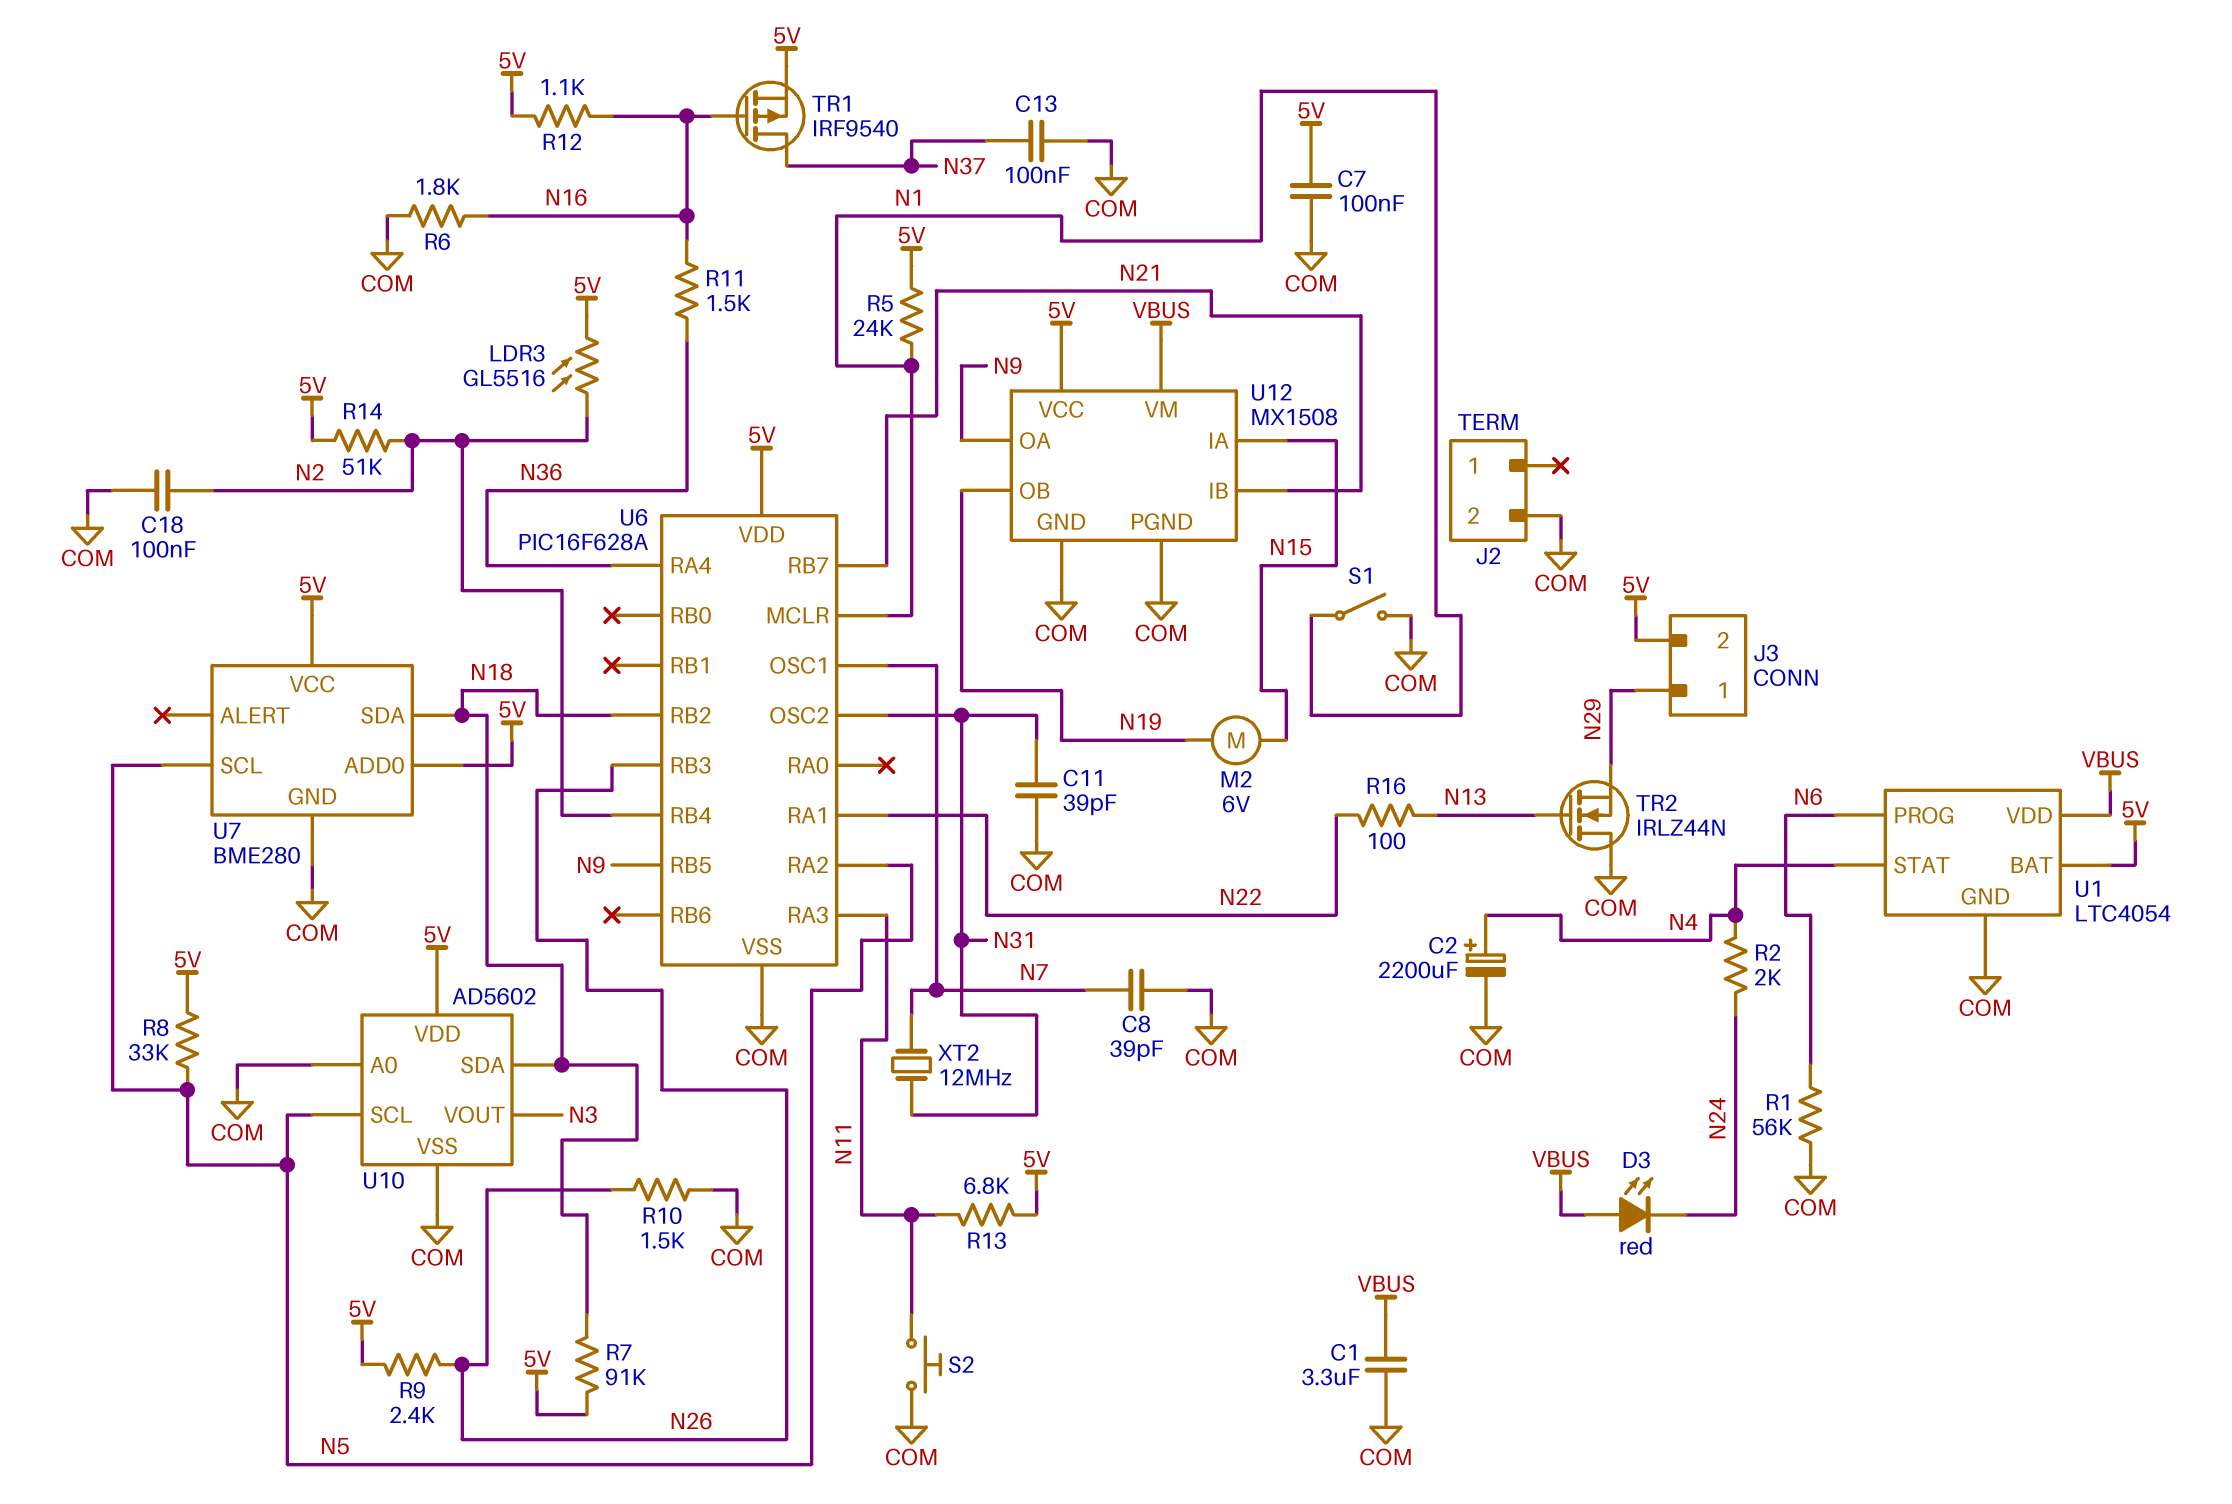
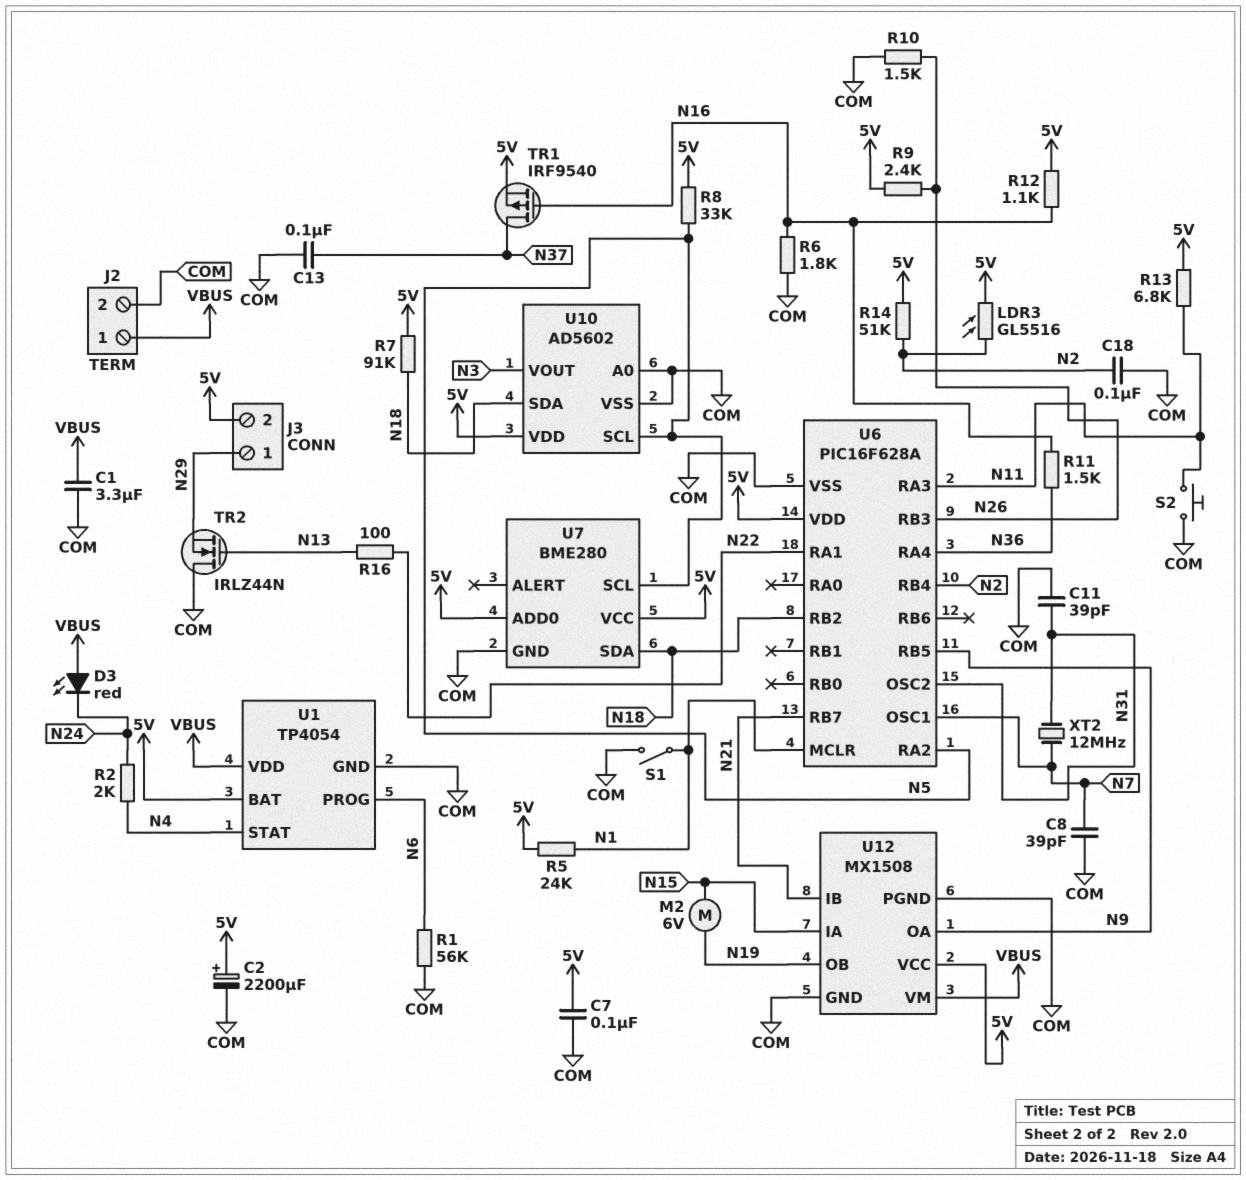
C2: 2200uF (plus N4, minus COM) -> 2200uF (plus 5V, minus COM)
J2 pin 1: none -> VBUS
U1: LTC4054 -> TP4054

